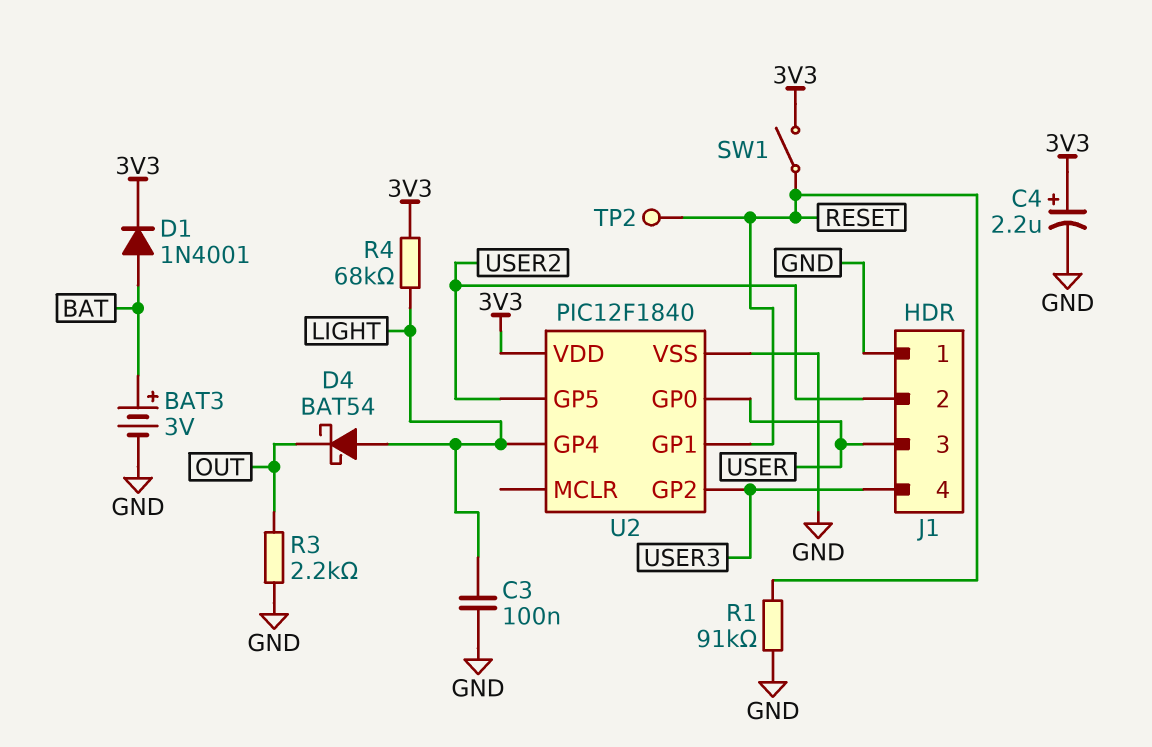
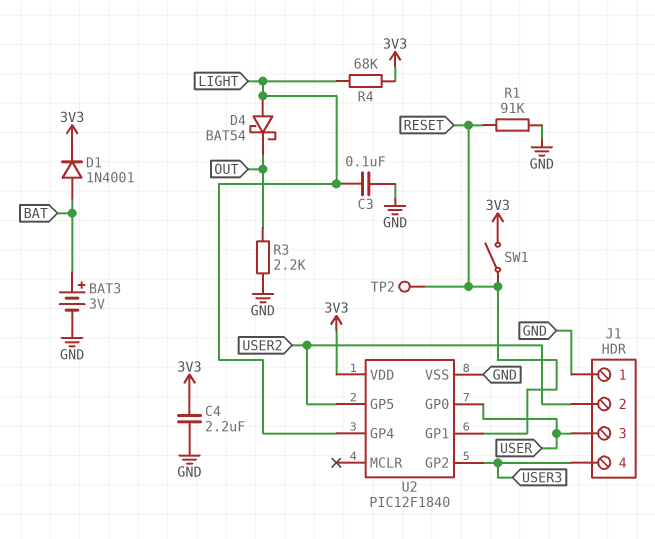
C4: 2.2uF (plus 3V3, minus GND) -> 2.2uF (3V3, GND)

